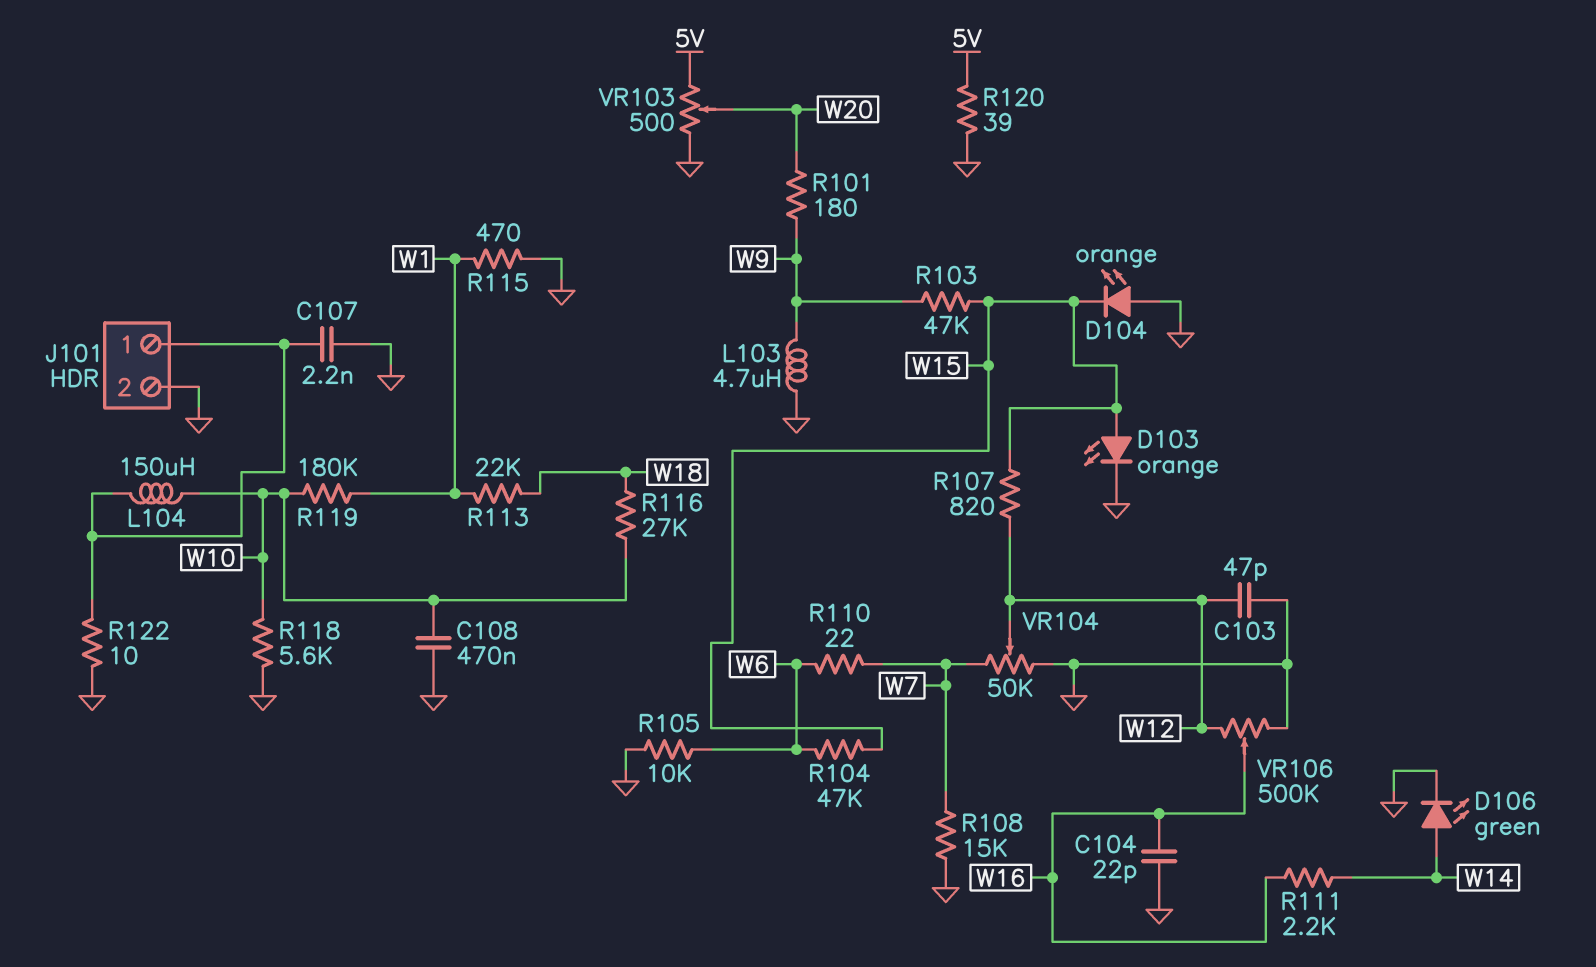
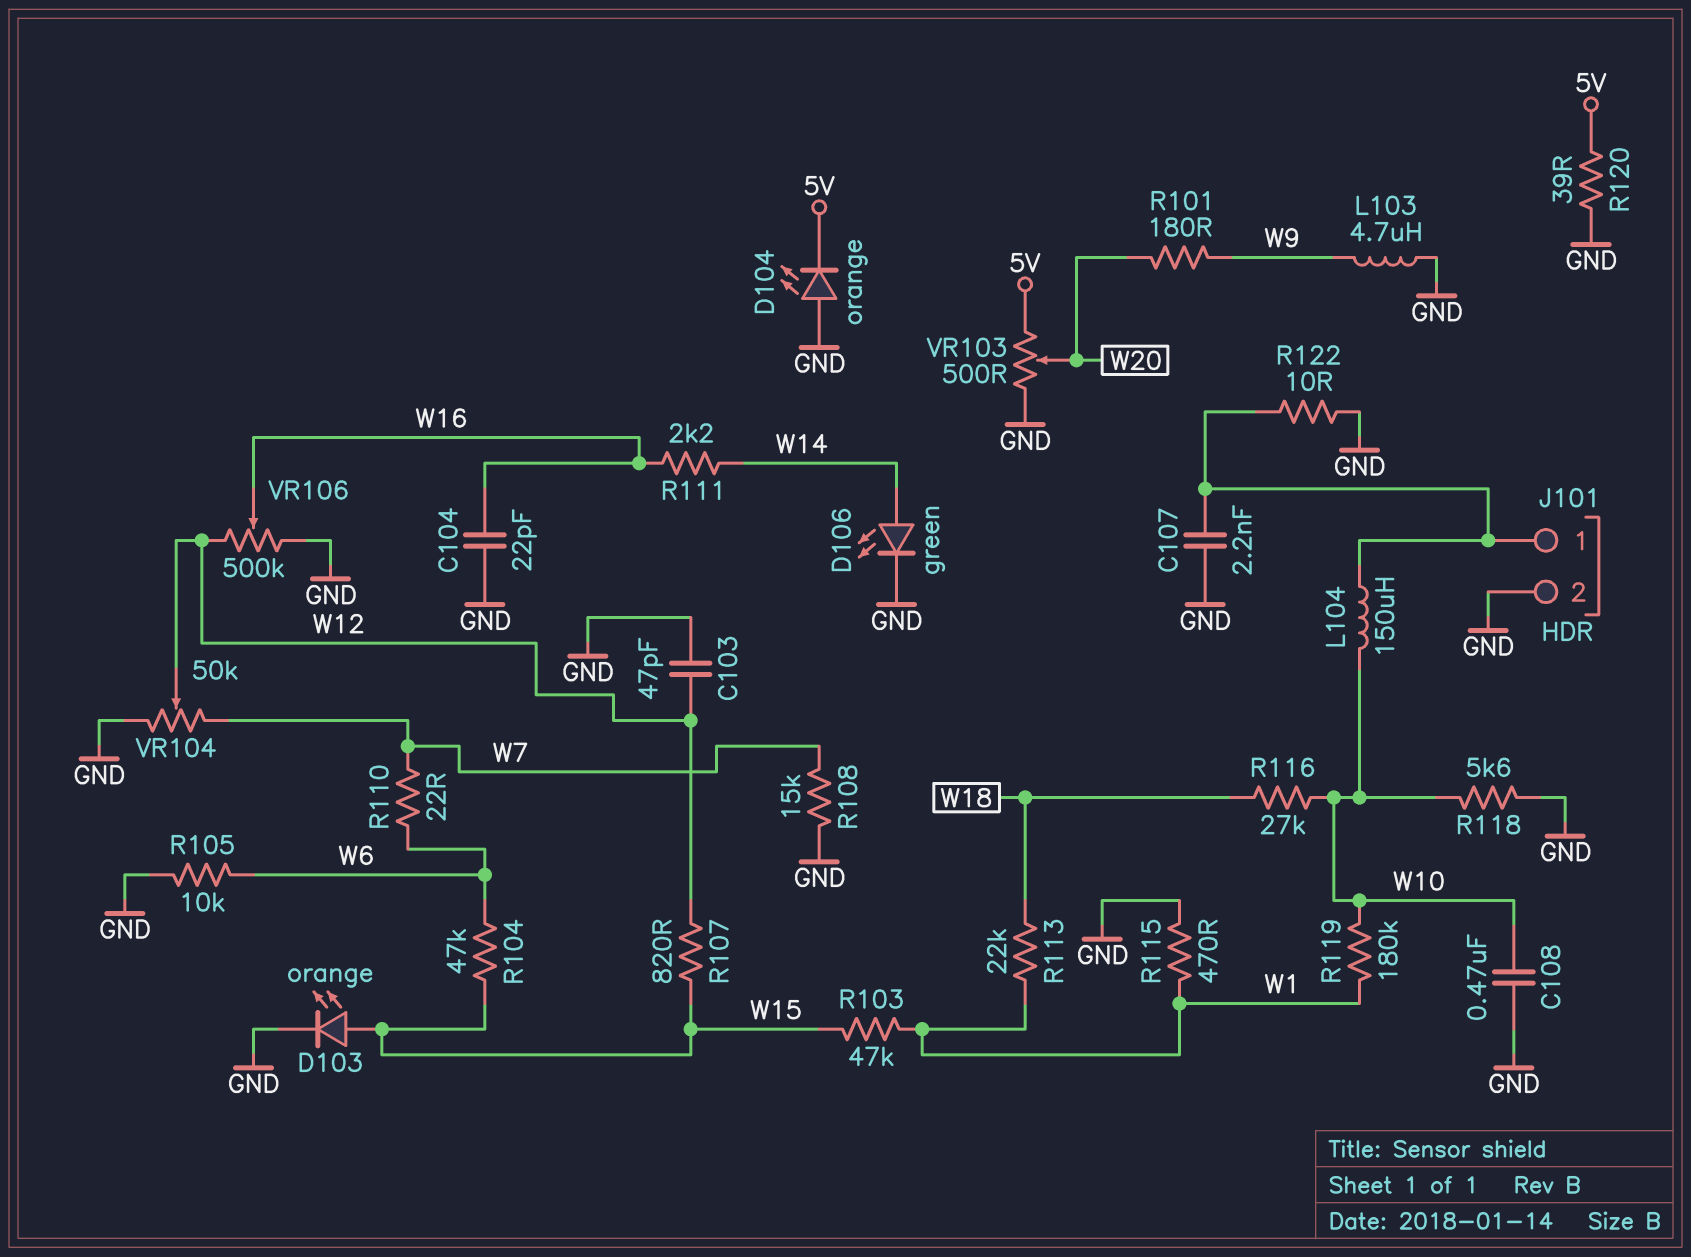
D104: LED orange (A GND, K W15) -> LED orange (A GND, K 5V)
R103: 47k (W9, W15) -> 47k (W1, W15)

